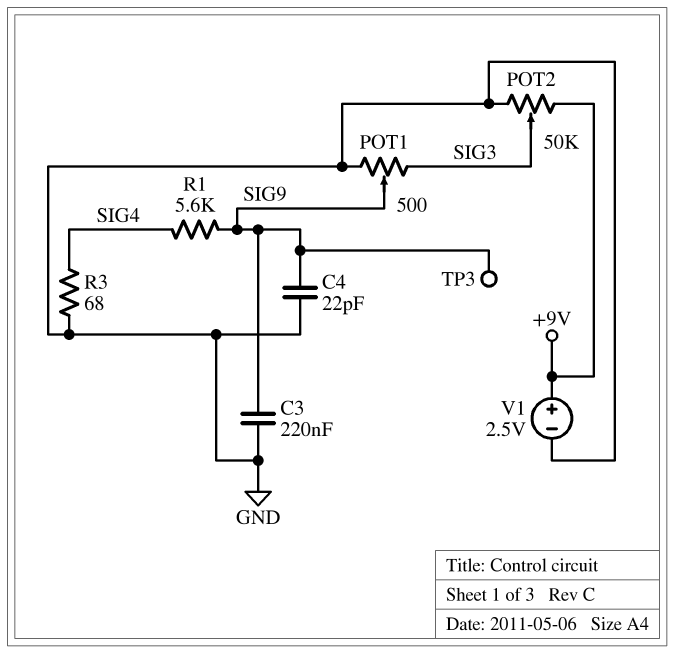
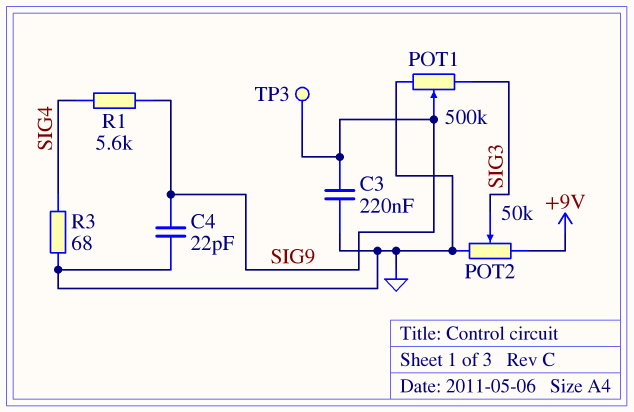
POT1: 500 (GND, SIG3, wiper SIG9) -> 500k (GND, SIG3, wiper SIG9)
V1: 2.5V (plus +9V, minus GND) -> none

